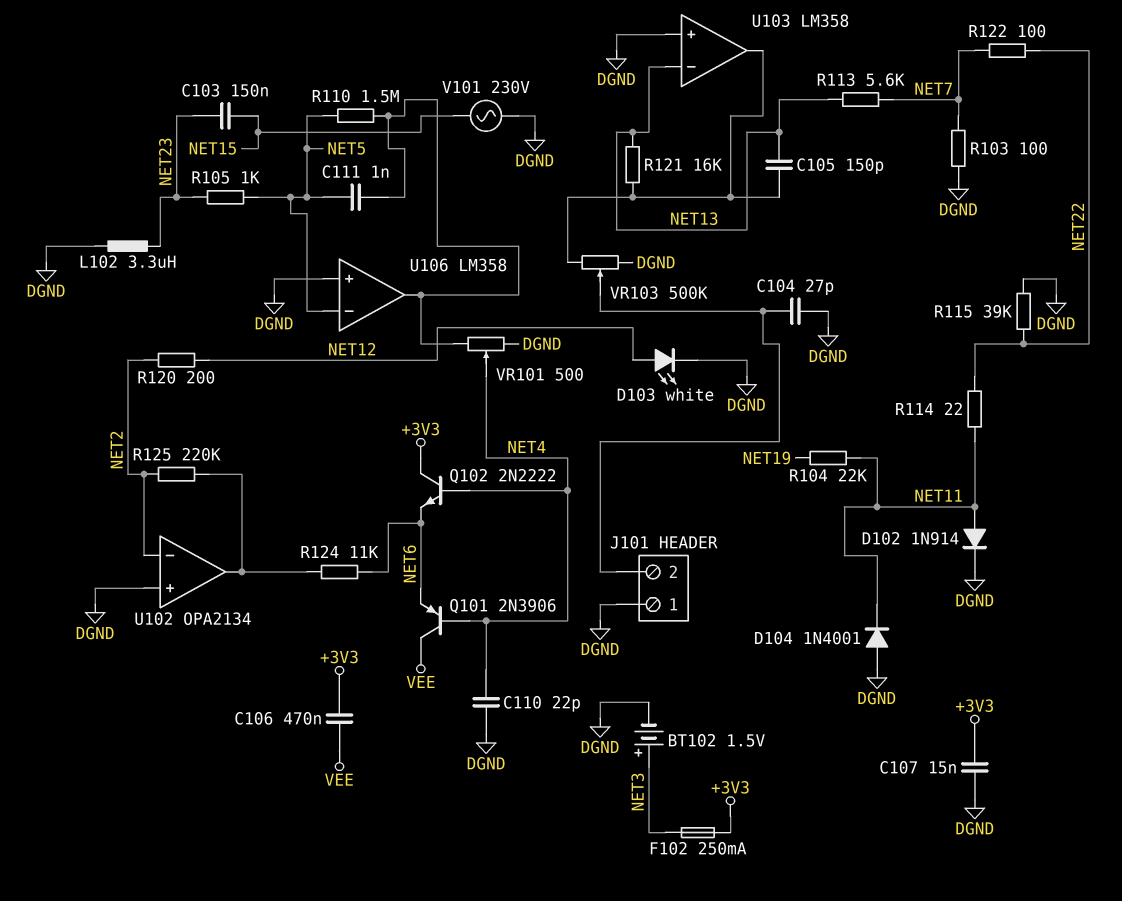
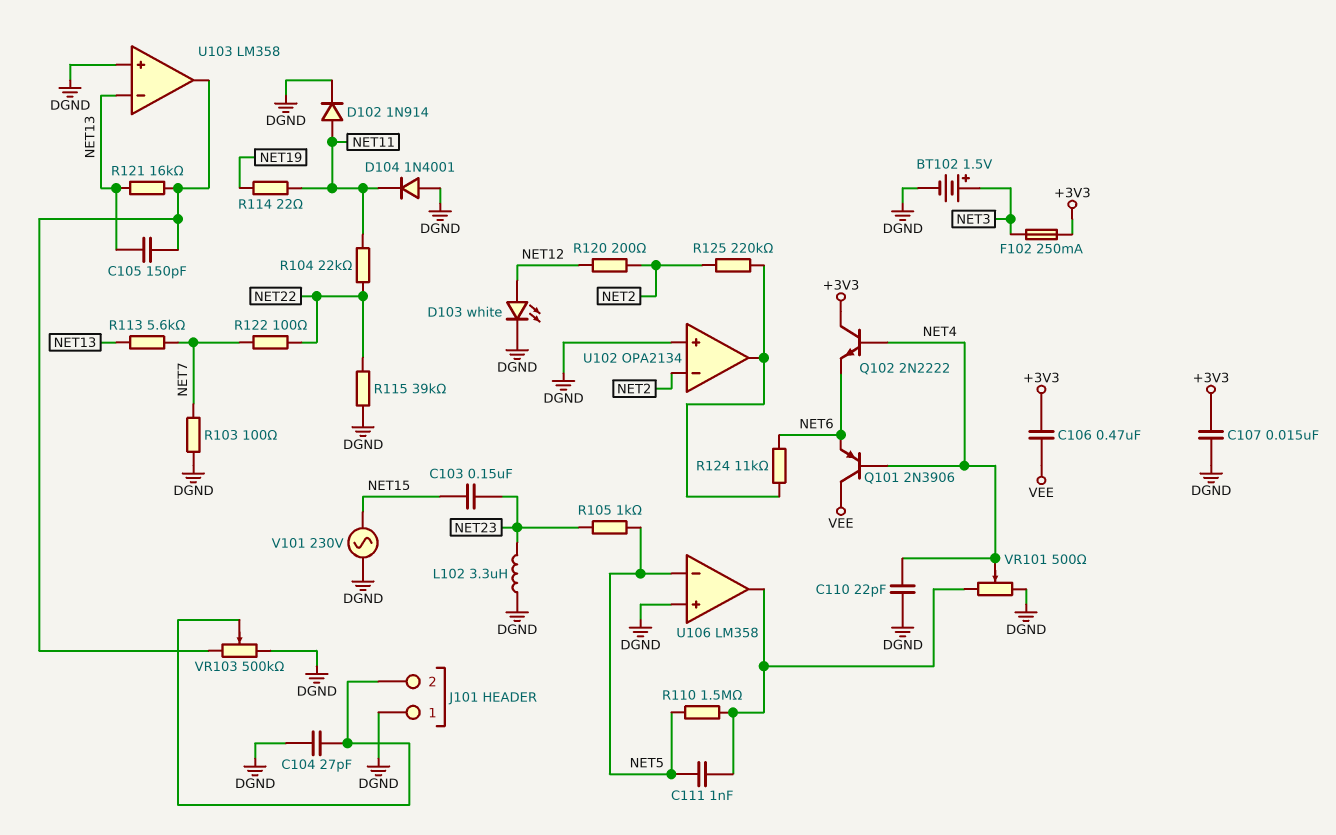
R104: 22k (NET11, NET19) -> 22k (NET11, NET22)
R114: 22 (NET11, NET22) -> 22 (NET11, NET19)

